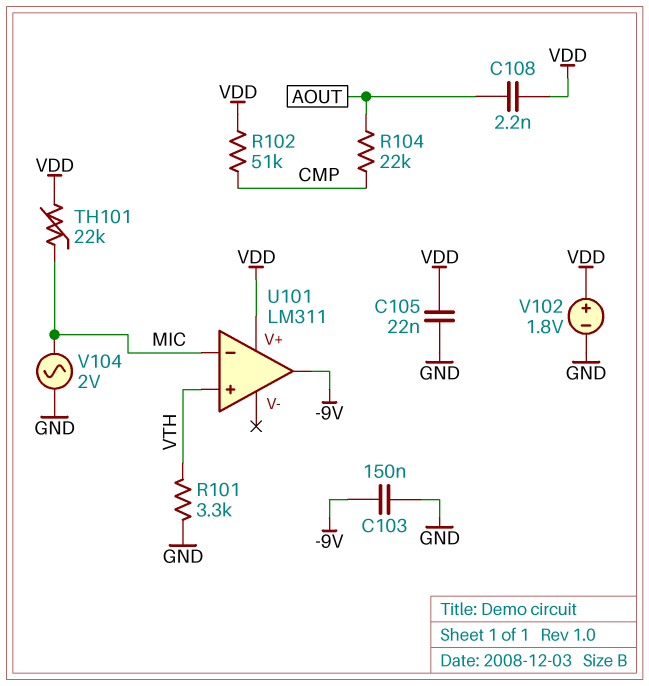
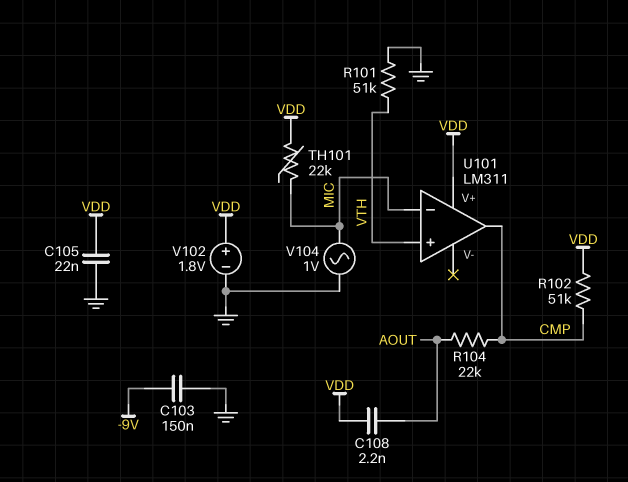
R101: 3.3k (GND, VTH) -> 51k (GND, VTH)
U101 pin out: -9V -> CMP
V104: AC 2V (GND, MIC) -> AC 1V (GND, MIC)

